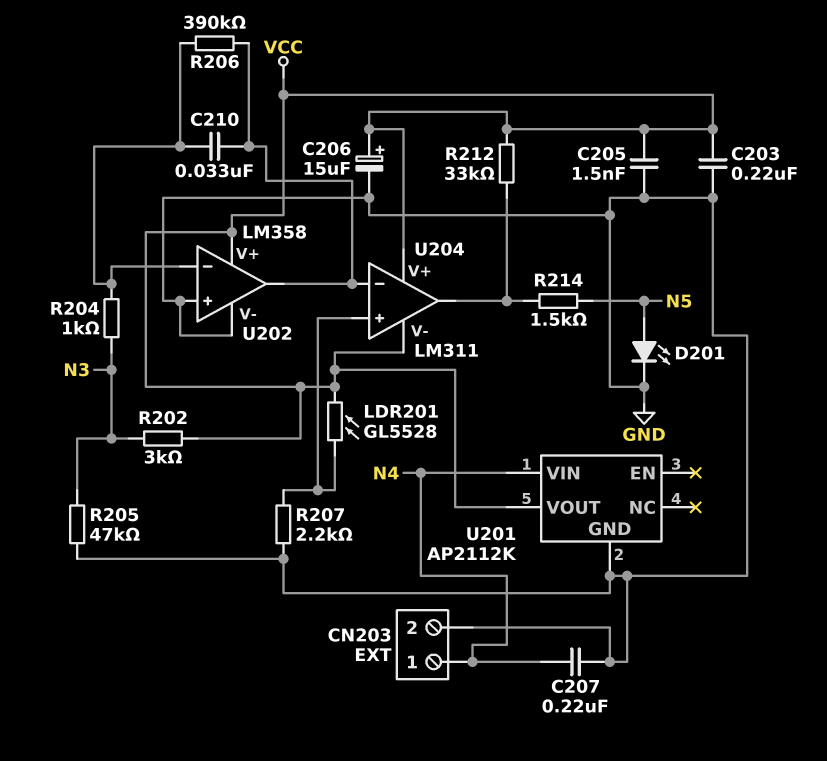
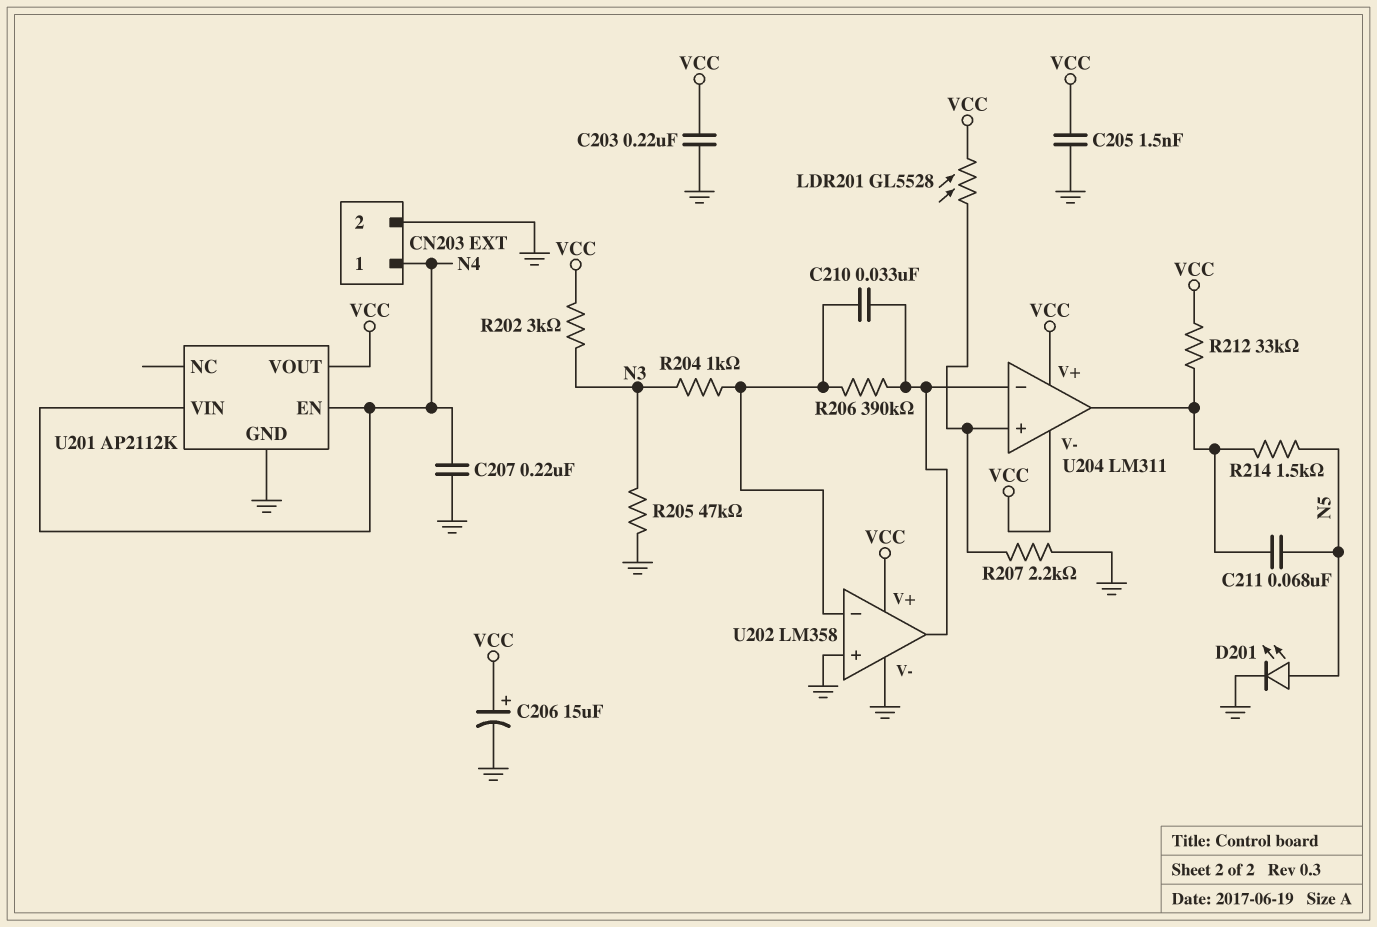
C211: none -> 68nF (N5, U204/out)
U201 pin EN: none -> N4

